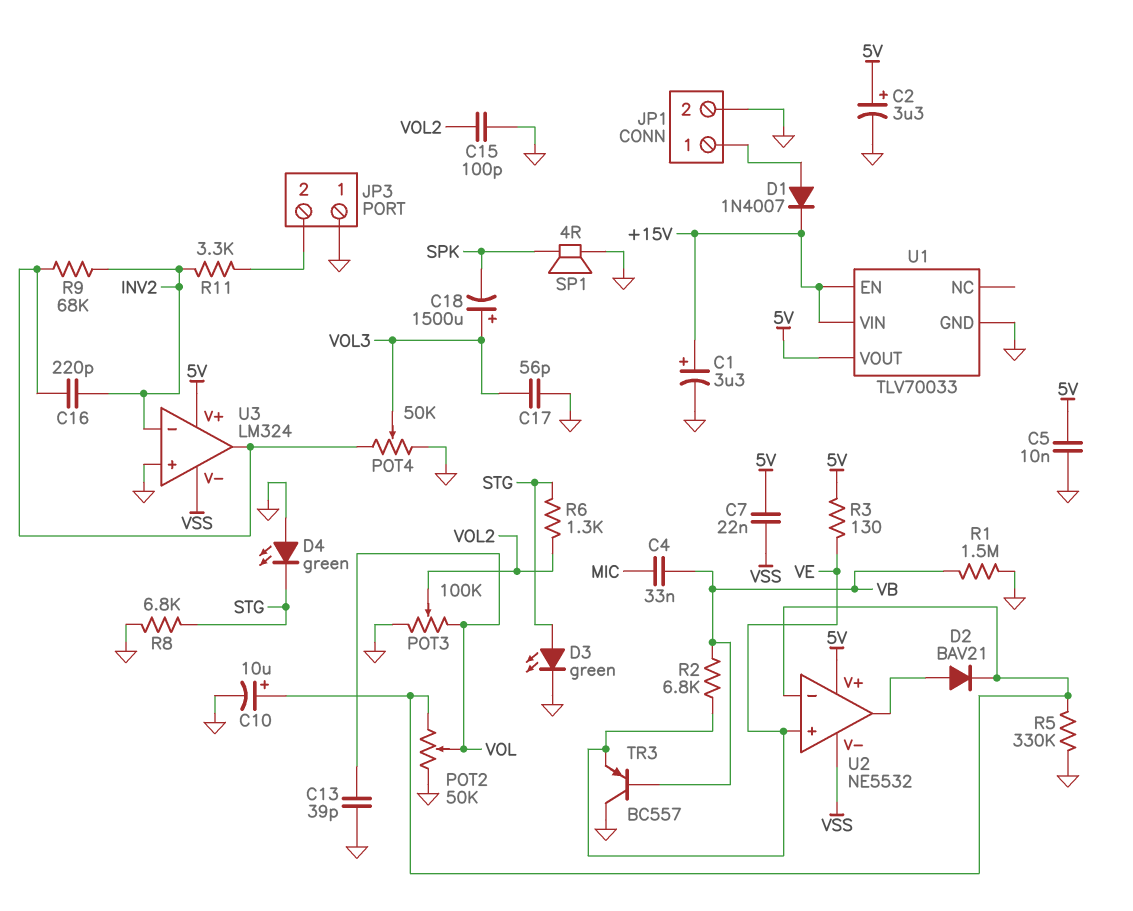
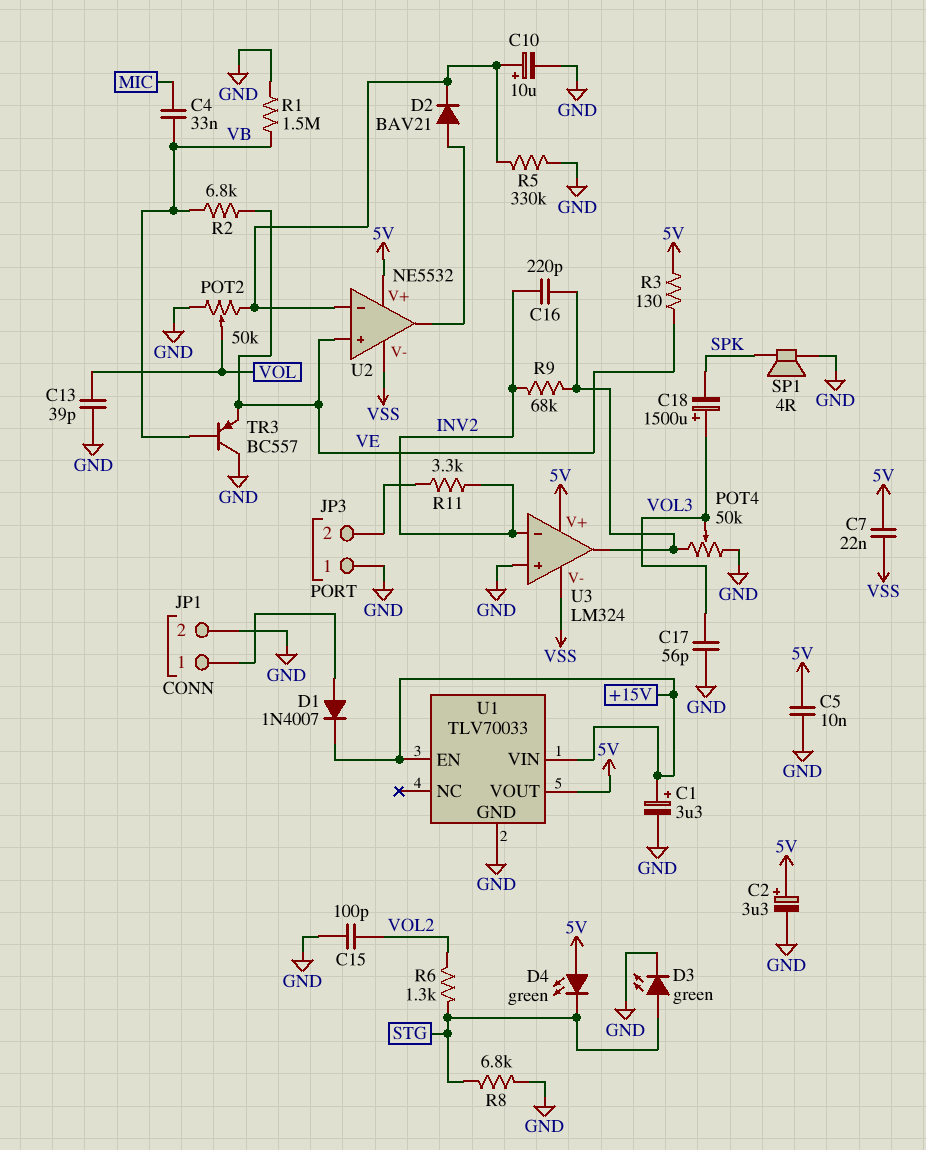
D4: LED green (A GND, K STG) -> LED green (A 5V, K STG)
POT3: 100k (GND, VOL, wiper VOL2) -> none

